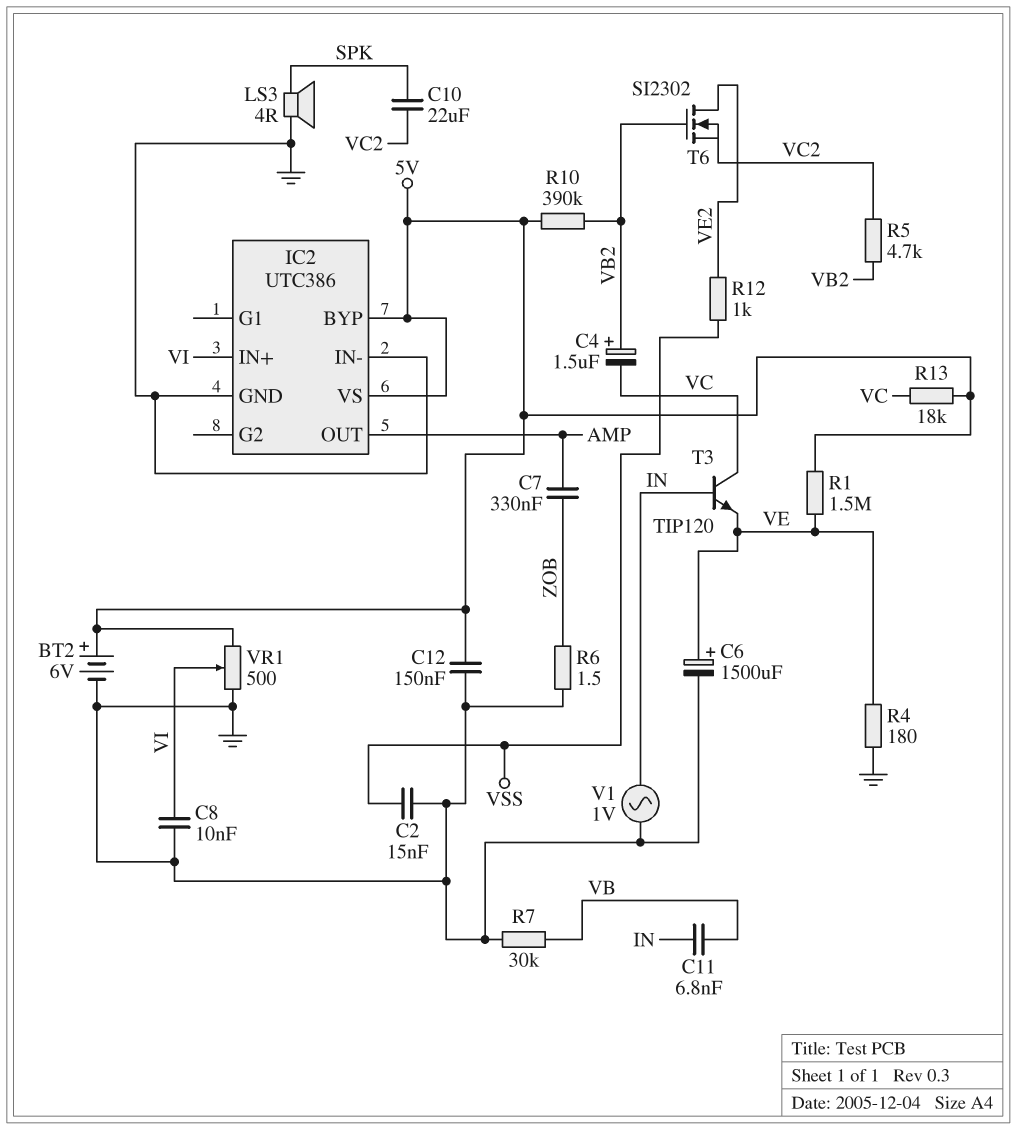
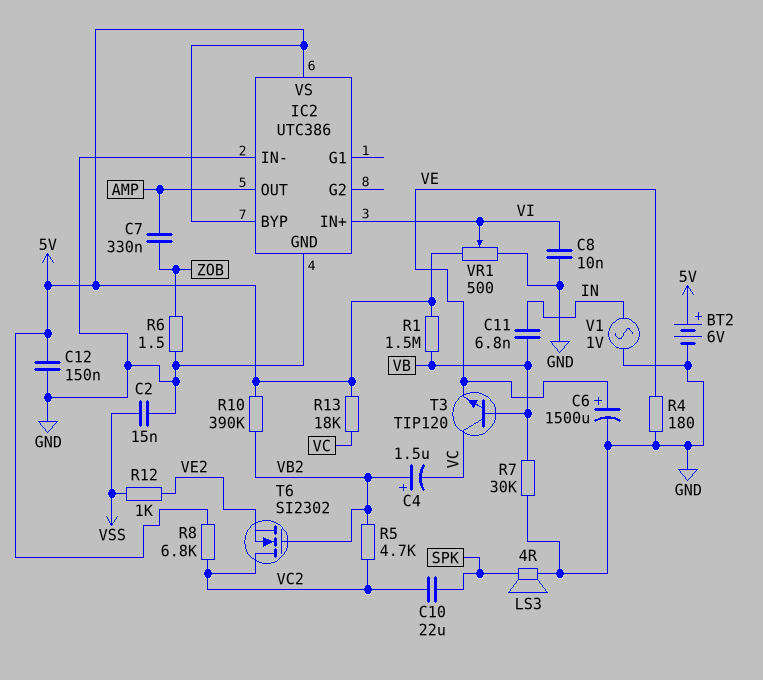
R1: 1.5M (5V, VE) -> 1.5M (5V, VB)
R8: none -> 6.8k (5V, VC2)
T3: NPN TIP120 (B IN, C VC, E VE) -> NPN TIP120 (B VB, C VC, E VE)
T6: NMOS SI2302 (G VB2, D VE2, S VC2) -> NMOS SI2302 (G VB2, D VC2, S VE2)

